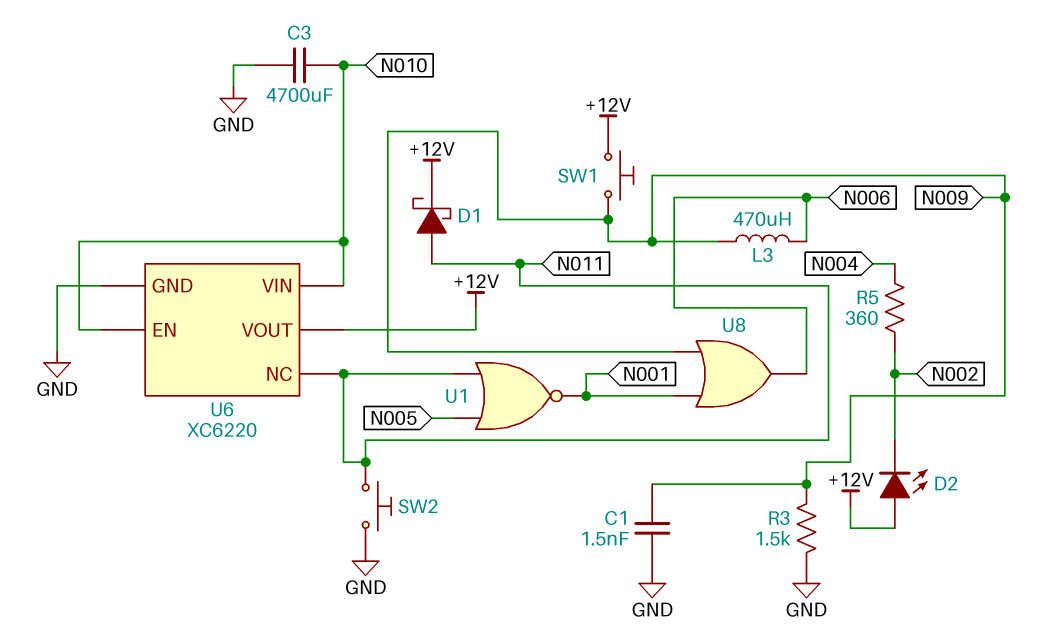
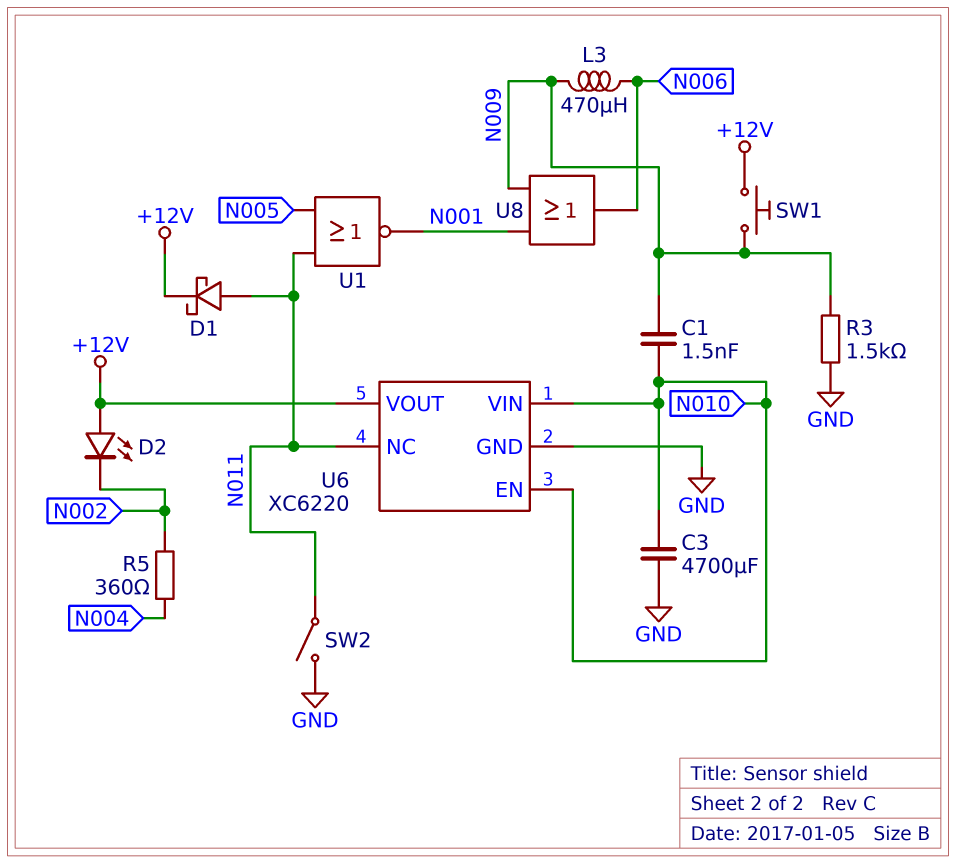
C1: 1.5nF (GND, N009) -> 1.5nF (N009, N010)
SW2: button (GND, N011) -> switch (GND, N011)

